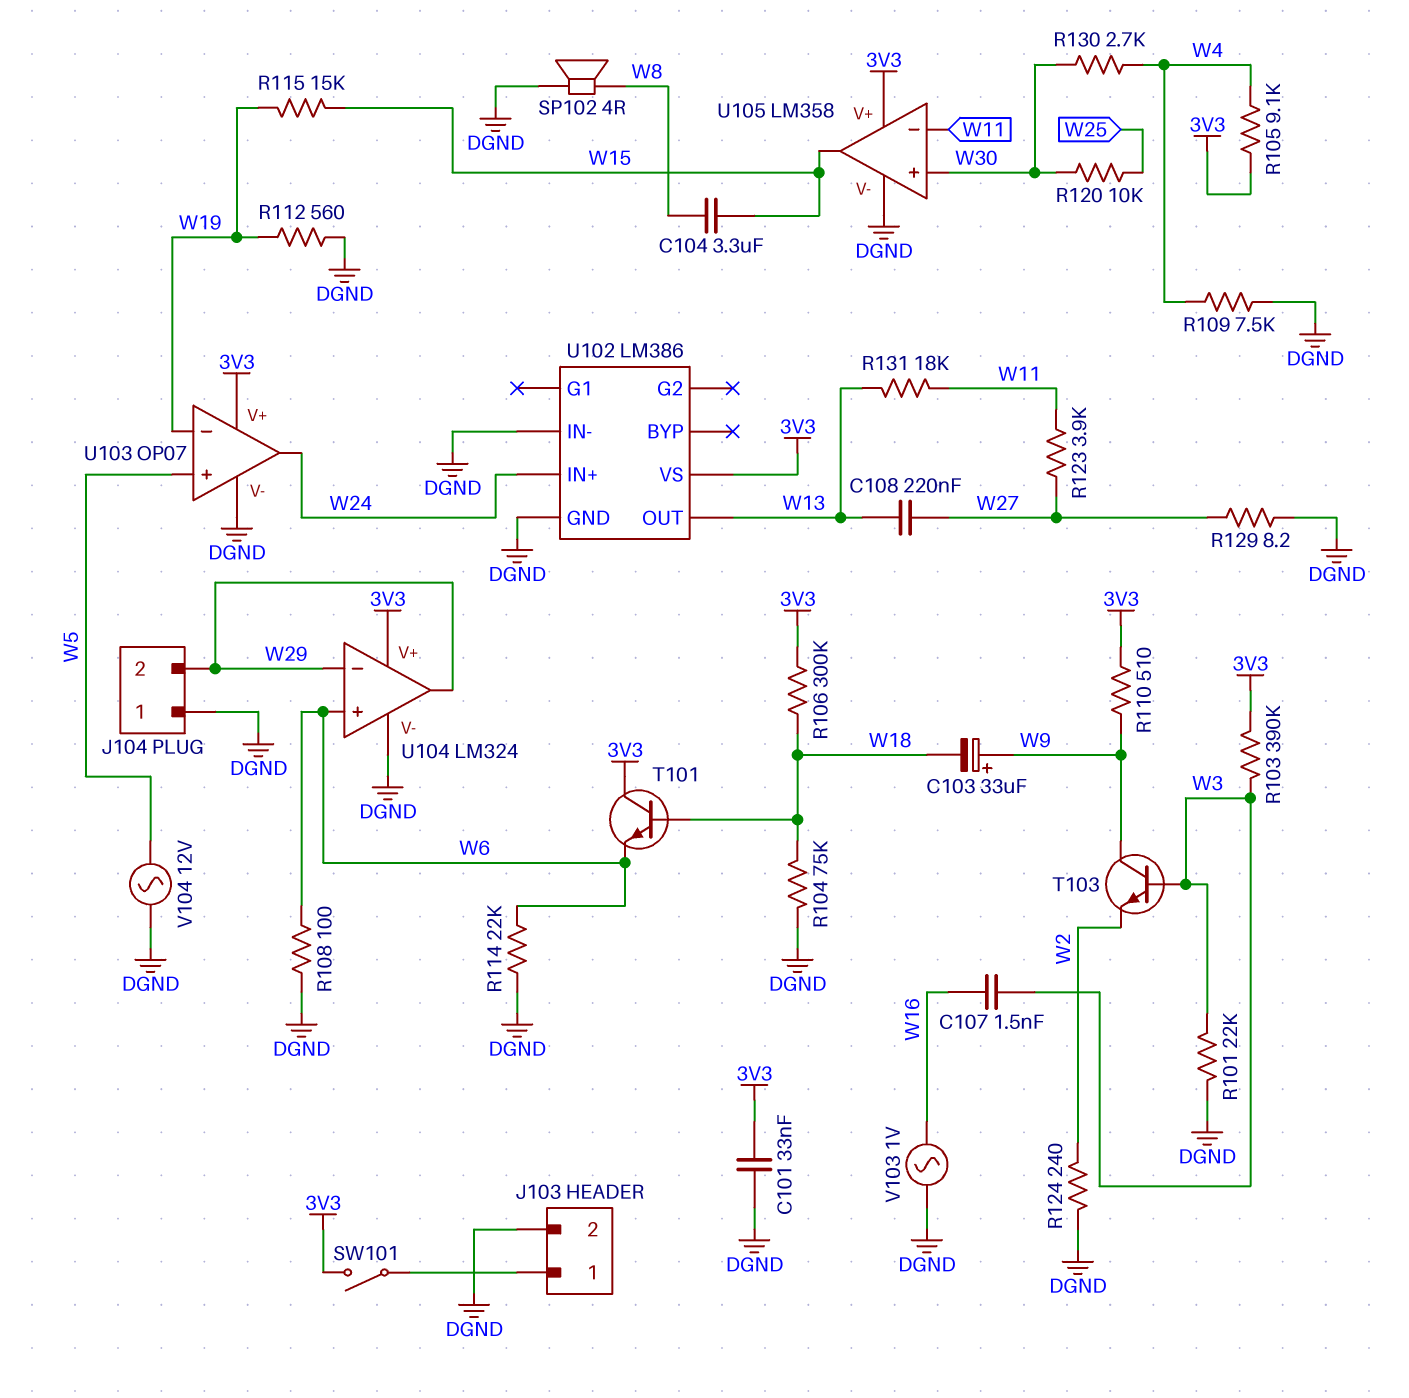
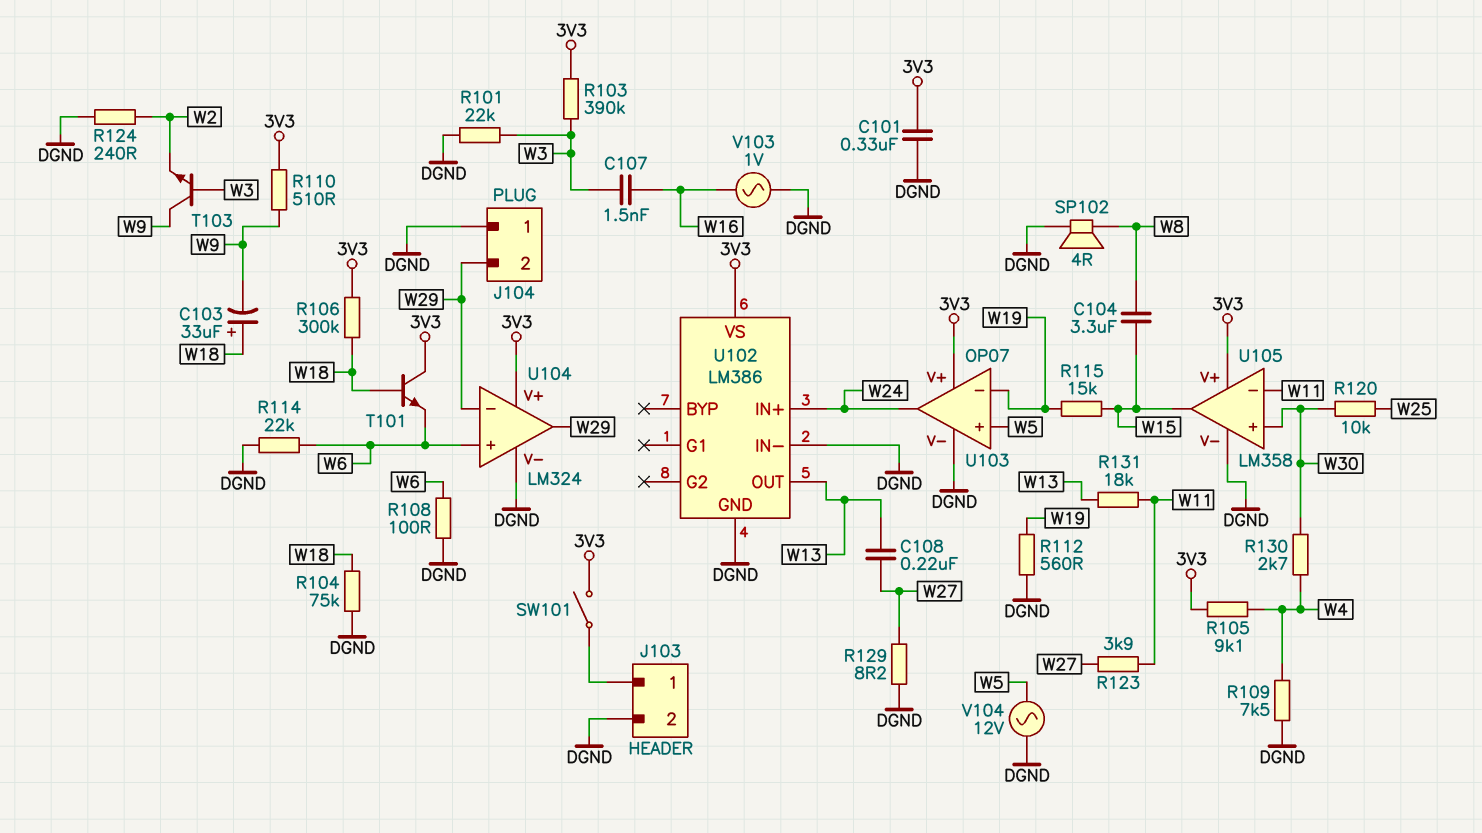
C101: 33nF (3V3, DGND) -> 330nF (3V3, DGND)
C103: 33uF (plus W9, minus W18) -> 33uF (plus W18, minus W9)

